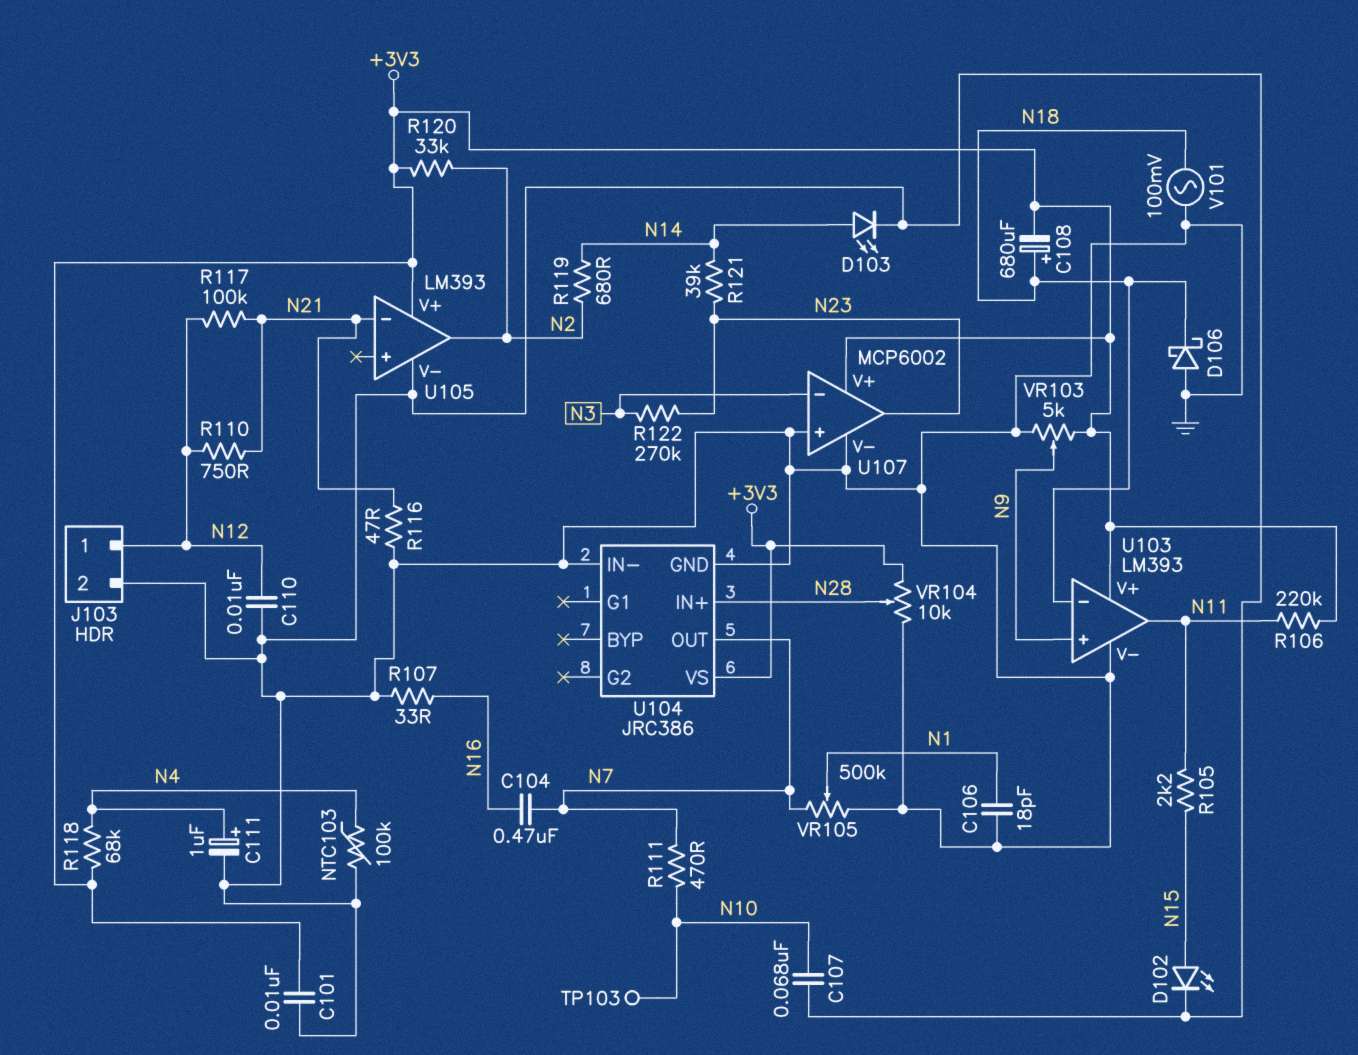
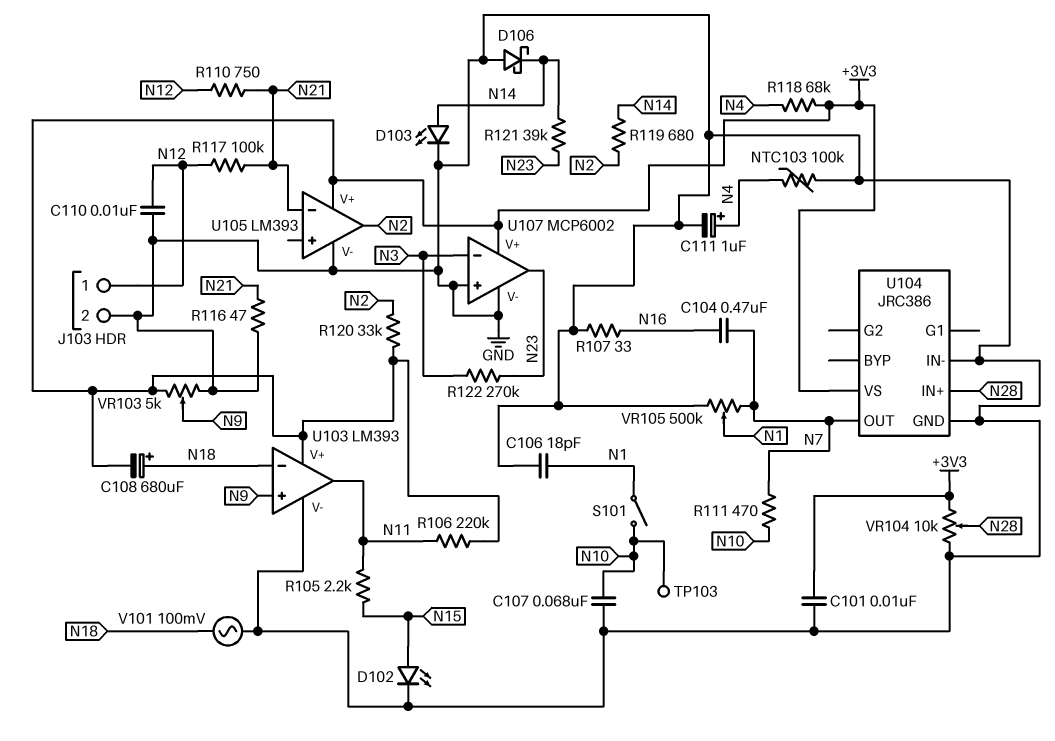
D106: schottky (A GND, K N18) -> schottky (A GND, K N14)
S101: none -> switch (N1, N10)

